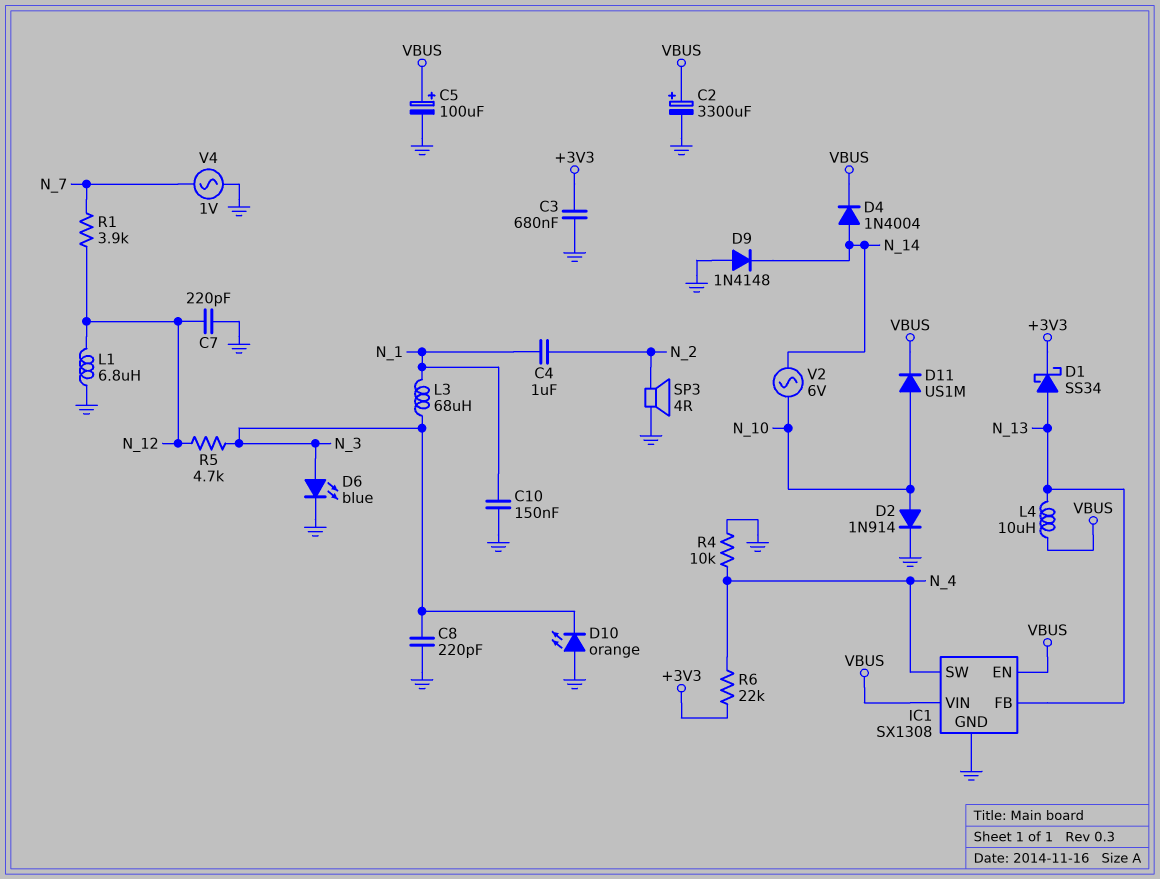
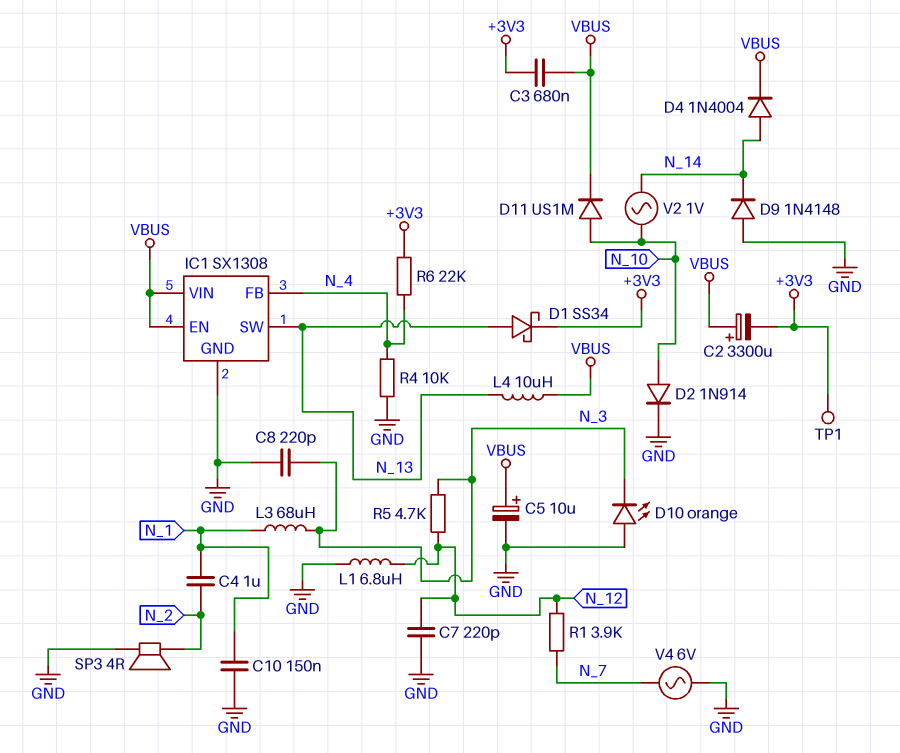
C2: 3300uF (plus VBUS, minus GND) -> 3300uF (plus VBUS, minus +3V3)
C3: 680nF (+3V3, GND) -> 680nF (+3V3, VBUS)
C5: 100uF (plus VBUS, minus GND) -> 10uF (plus VBUS, minus GND)
D6: LED blue (A N_3, K GND) -> none
IC1 pin FB: N_13 -> N_4
IC1 pin SW: N_4 -> N_13
TP1: none -> test point (+3V3)
V2: AC 6V (N_10, N_14) -> AC 1V (N_10, N_14)
V4: AC 1V (GND, N_7) -> AC 6V (GND, N_7)

